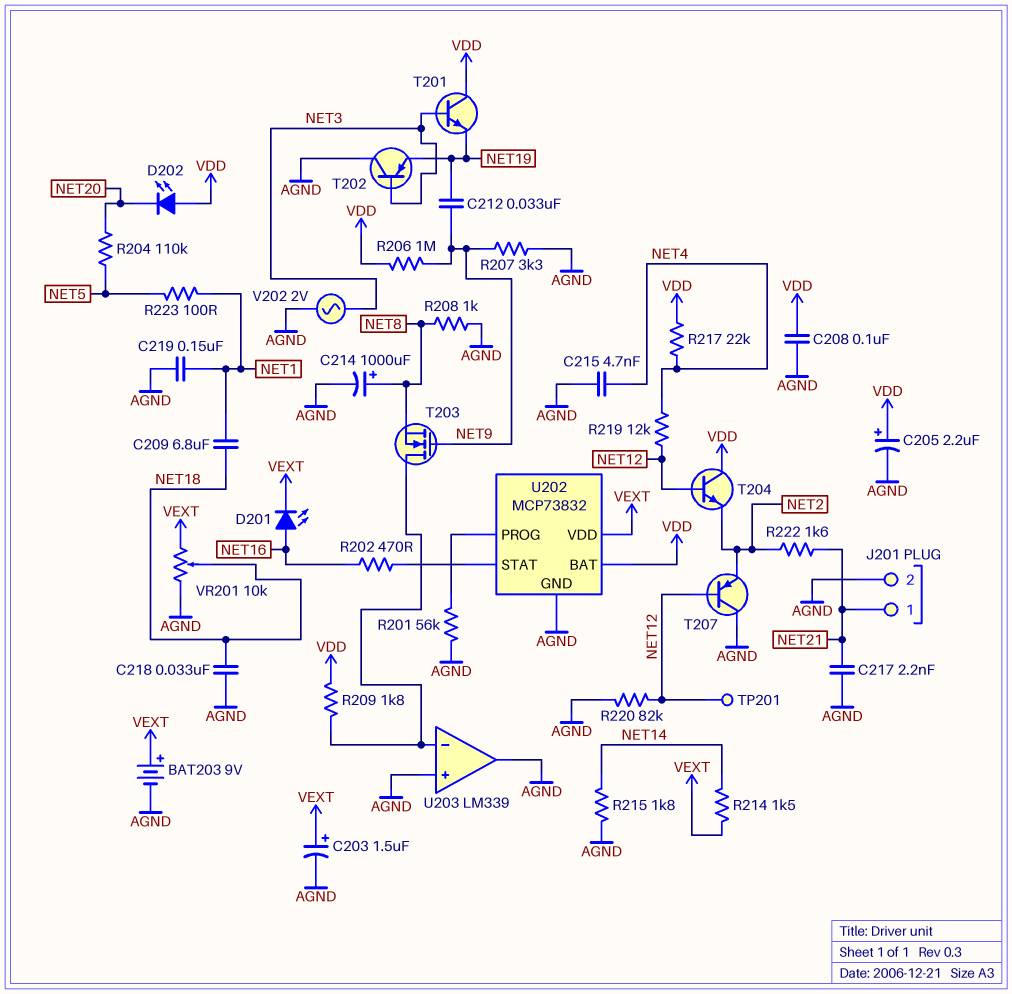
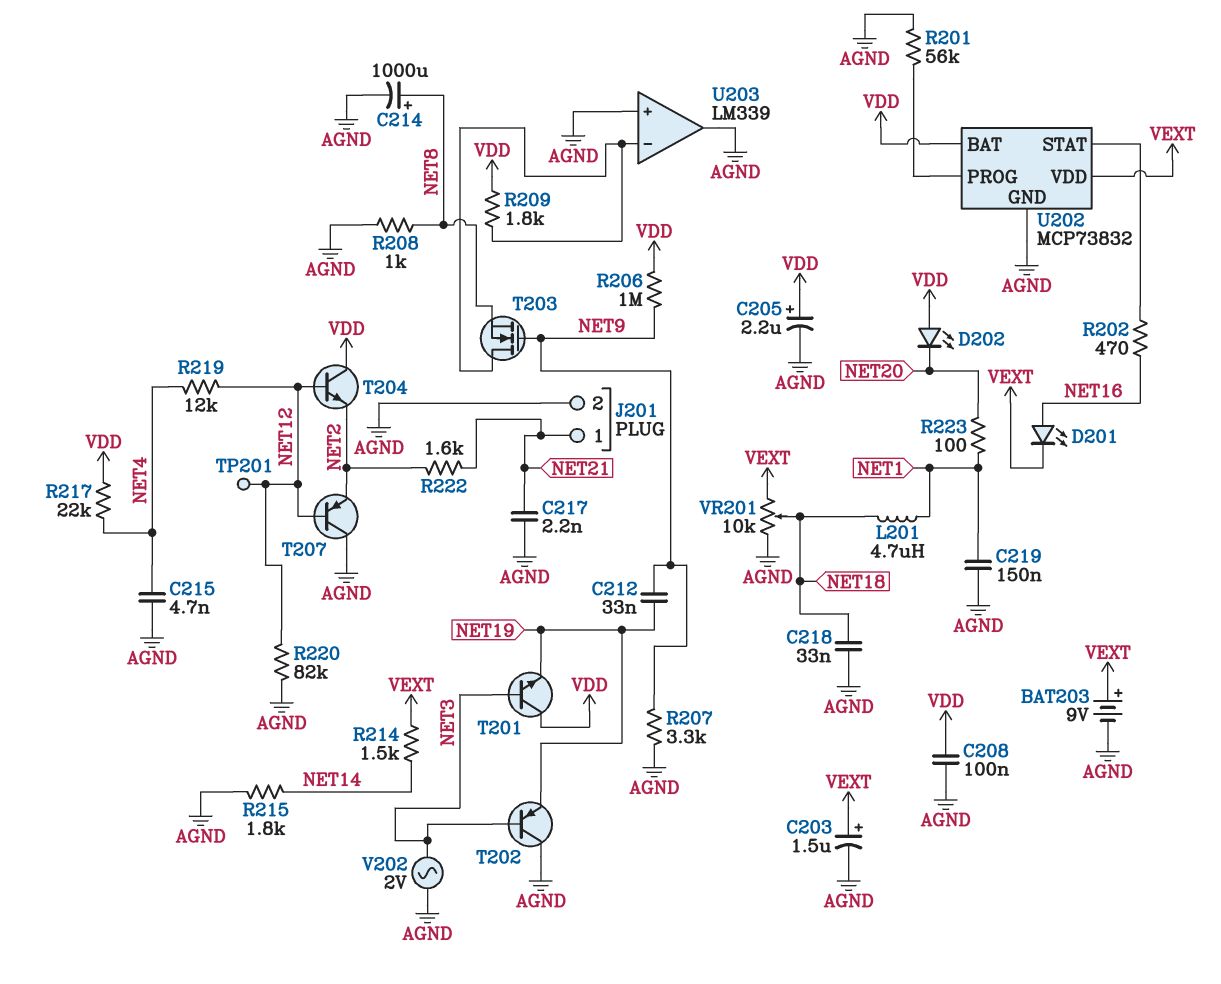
C209: 6.8uF (NET1, NET18) -> none
L201: none -> 4.7uH (NET1, NET18)
R204: 110k (NET5, NET20) -> none
R223: 100 (NET1, NET5) -> 100 (NET1, NET20)

